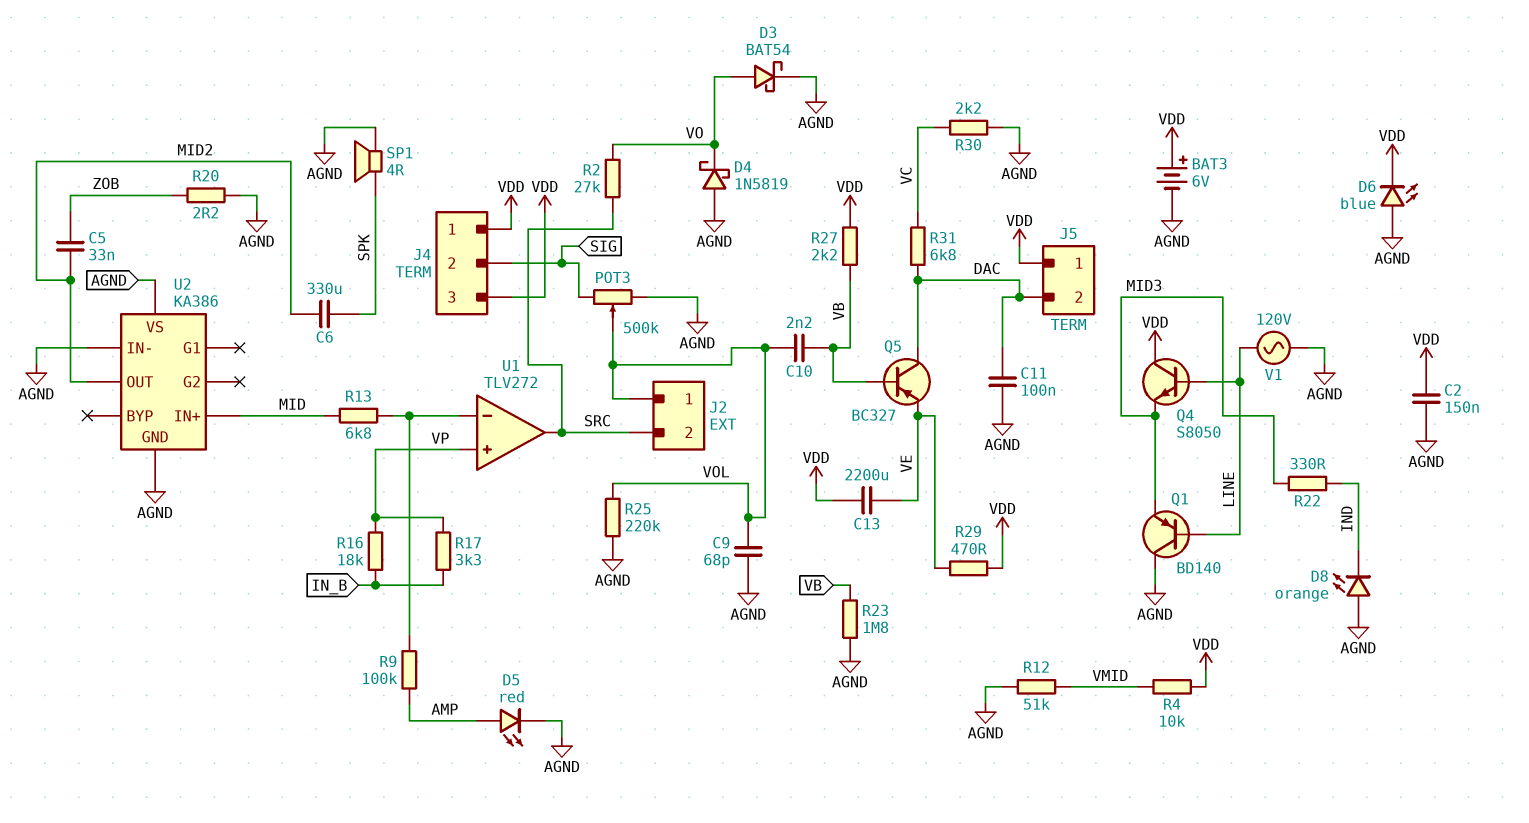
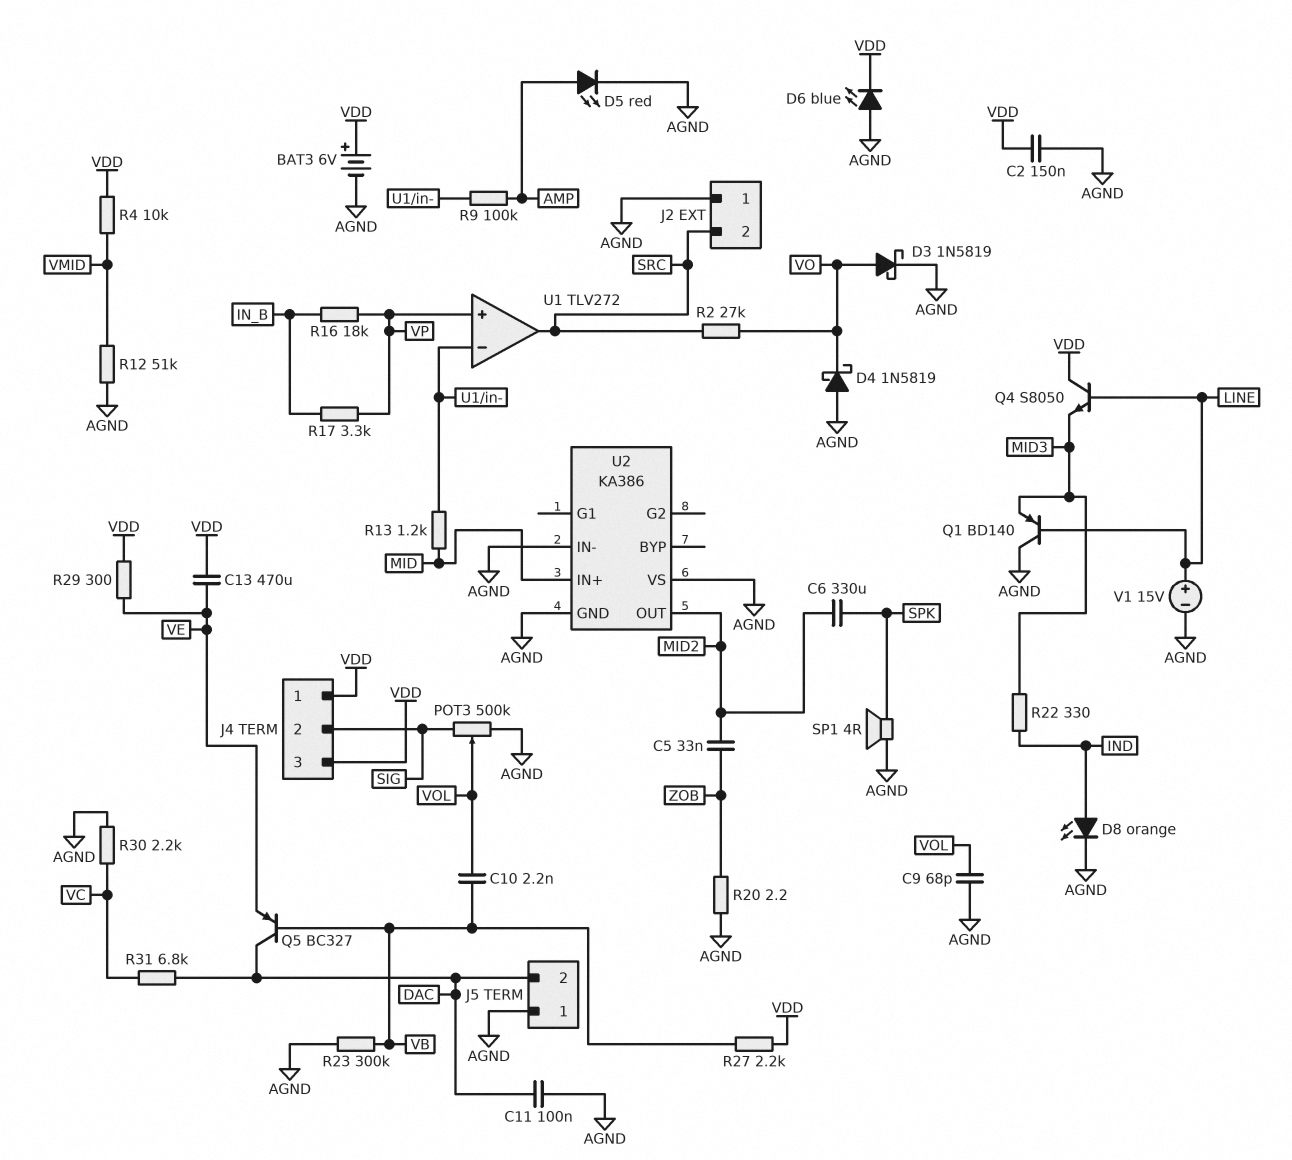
C13: 2200uF (VDD, VE) -> 470uF (VDD, VE)
D3: schottky BAT54 (A VO, K AGND) -> schottky 1N5819 (A VO, K AGND)
D8: LED orange (A AGND, K IND) -> LED orange (A IND, K AGND)
J2 pin 1: VOL -> AGND
J5 pin 1: VDD -> AGND
R13: 6.8k (MID, U1/in-) -> 1.2k (MID, U1/in-)
R23: 1.8M (AGND, VB) -> 300k (AGND, VB)
R25: 220k (AGND, VOL) -> none
R29: 470 (VDD, VE) -> 300 (VDD, VE)
V1: AC 120V (AGND, LINE) -> 15V (plus LINE, minus AGND)

